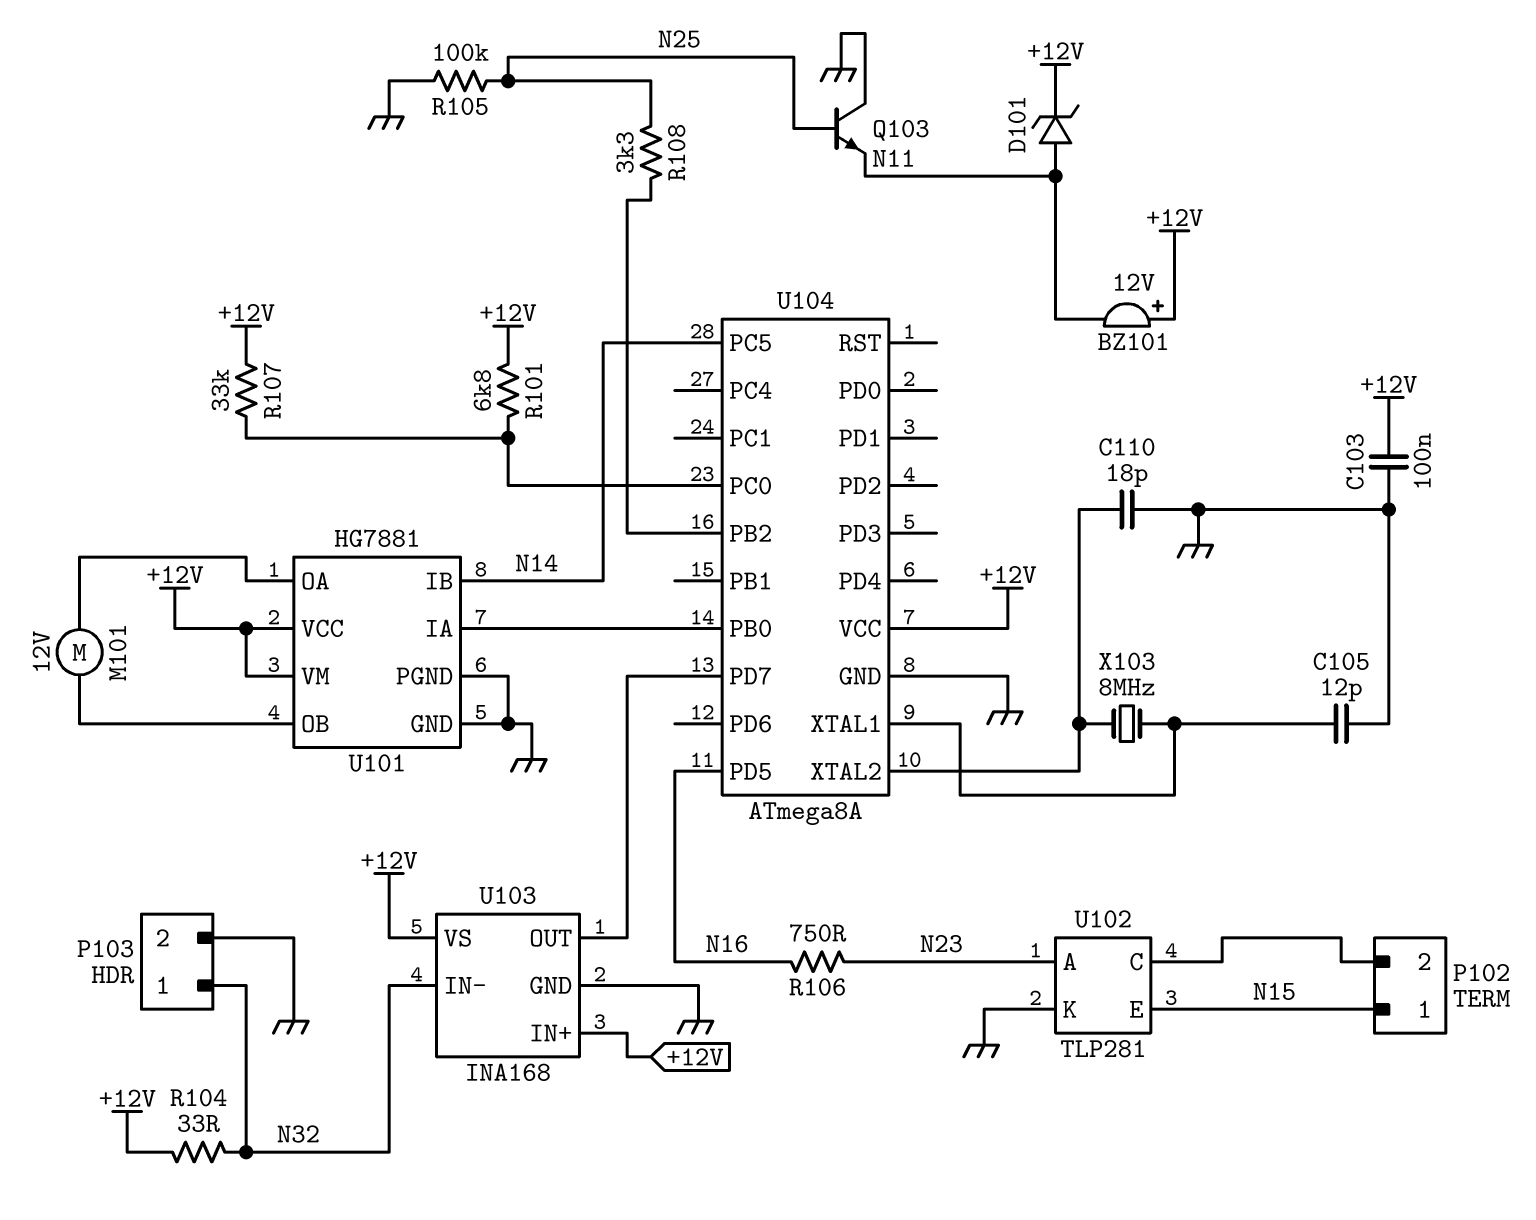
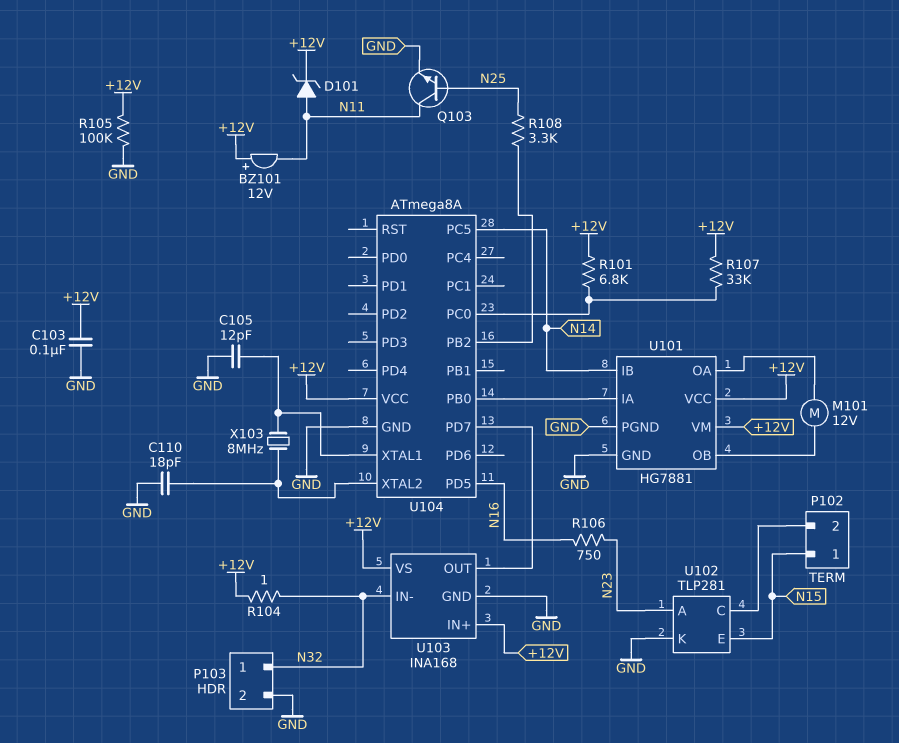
Q103: NPN (B N25, C GND, E N11) -> NPN (B N25, C N11, E GND)
R104: 33 (+12V, N32) -> 1 (+12V, N32)
R105: 100k (GND, N25) -> 100k (+12V, GND)

